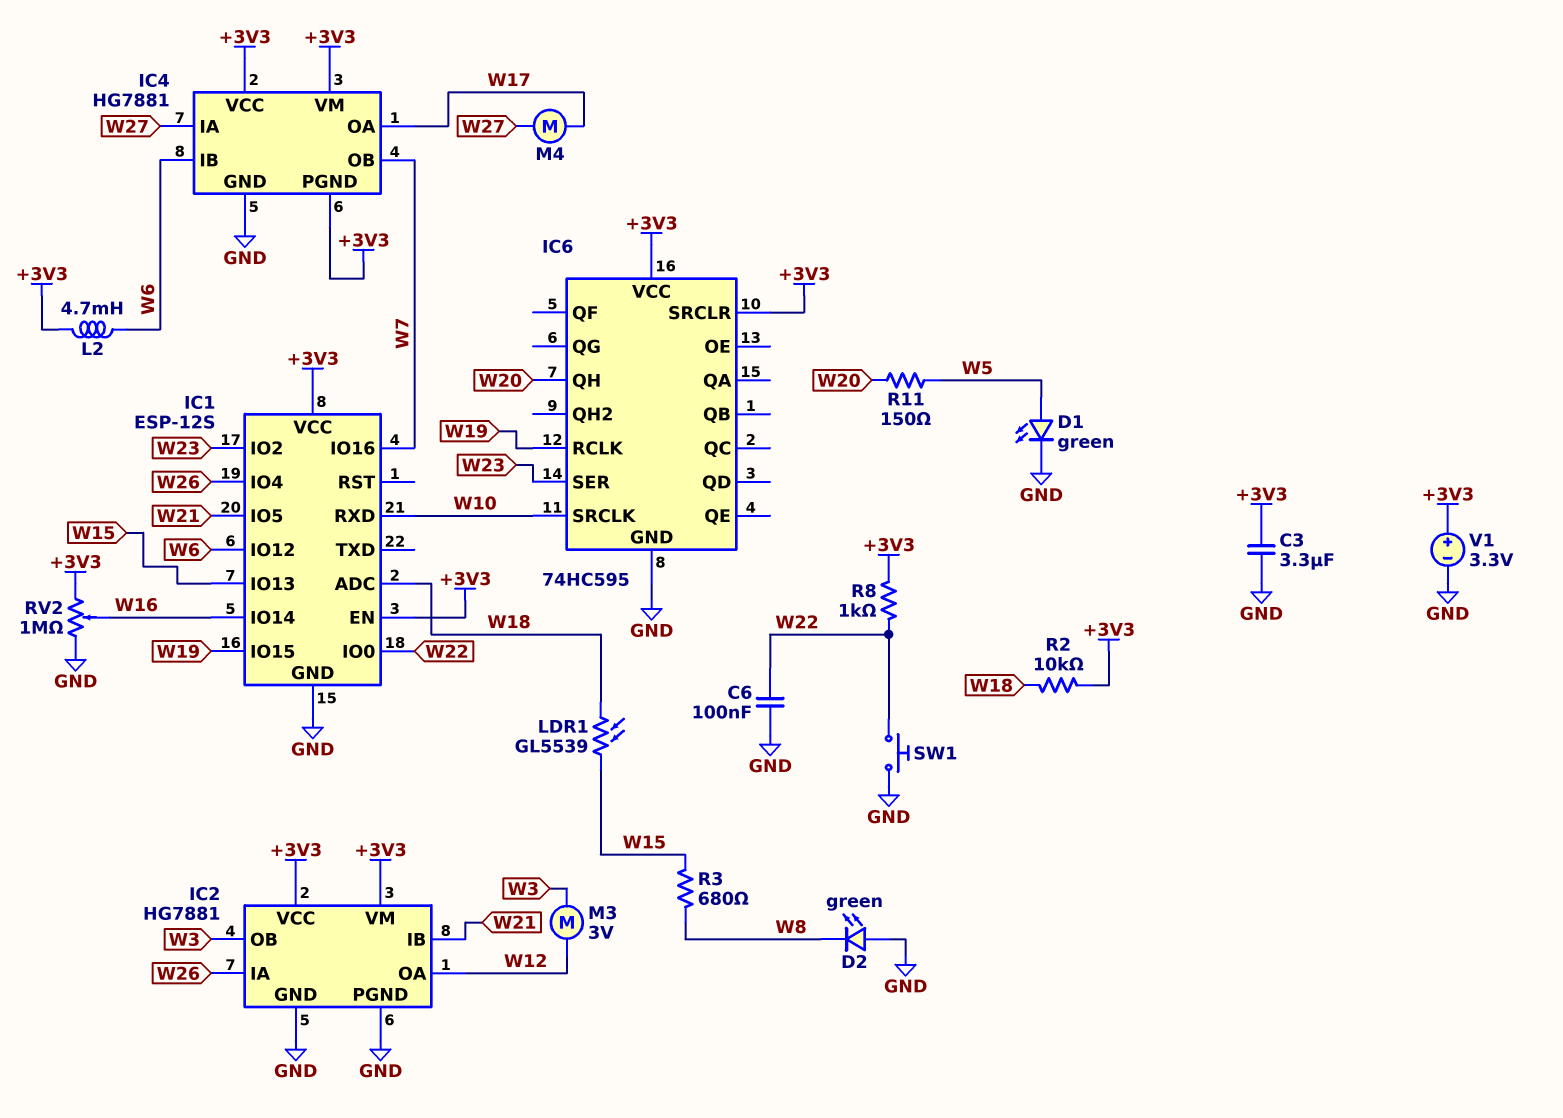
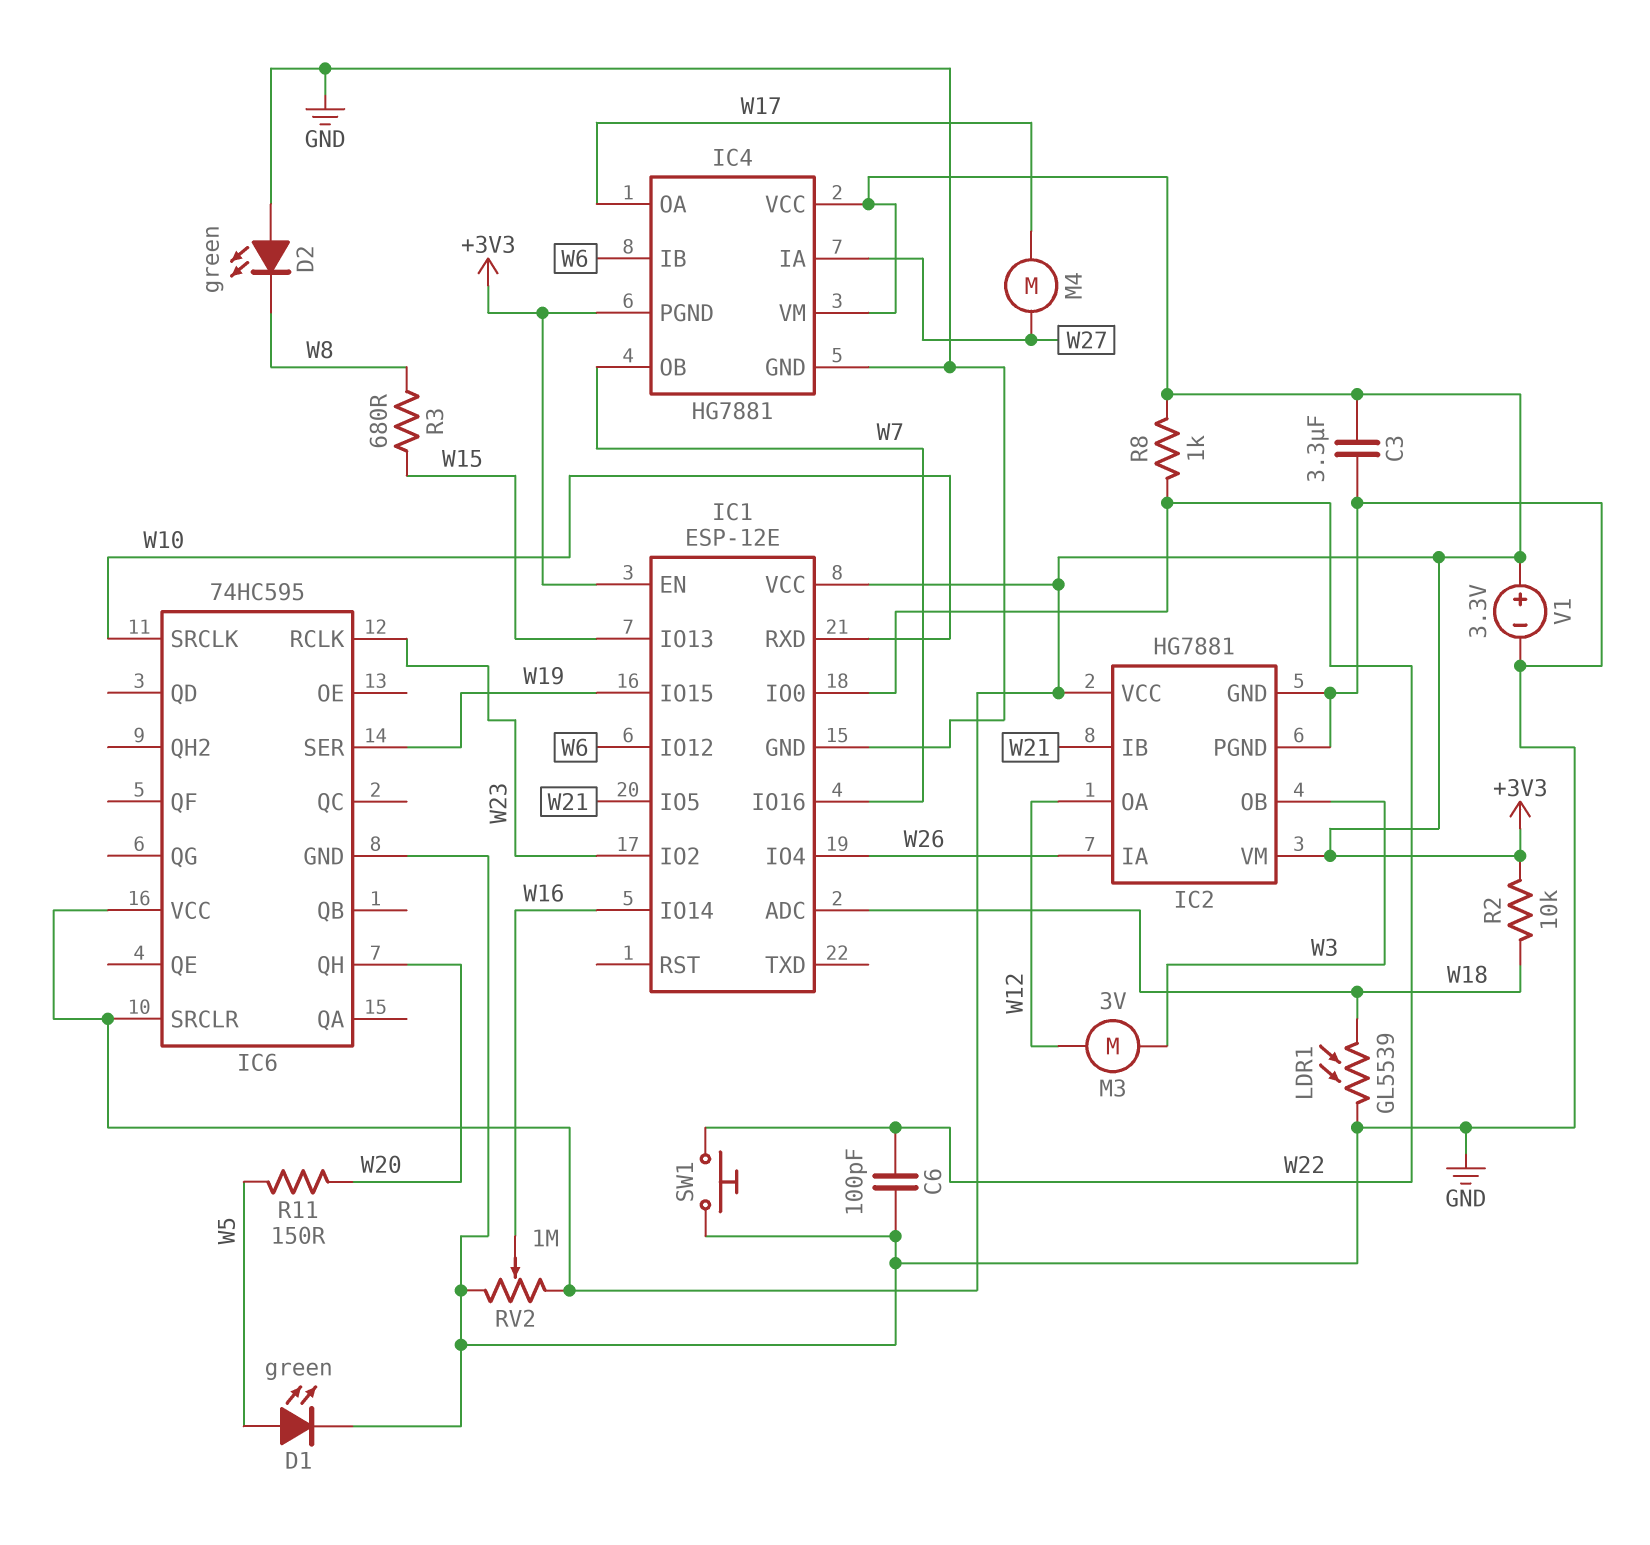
C6: 100nF (GND, W22) -> 100pF (GND, W22)
IC1: ESP-12S -> ESP-12E
IC6 pin RCLK: W19 -> W23
IC6 pin SER: W23 -> W19
L2: 4.7mH (+3V3, W6) -> none
LDR1: GL5539 (W15, W18) -> GL5539 (GND, W18)

